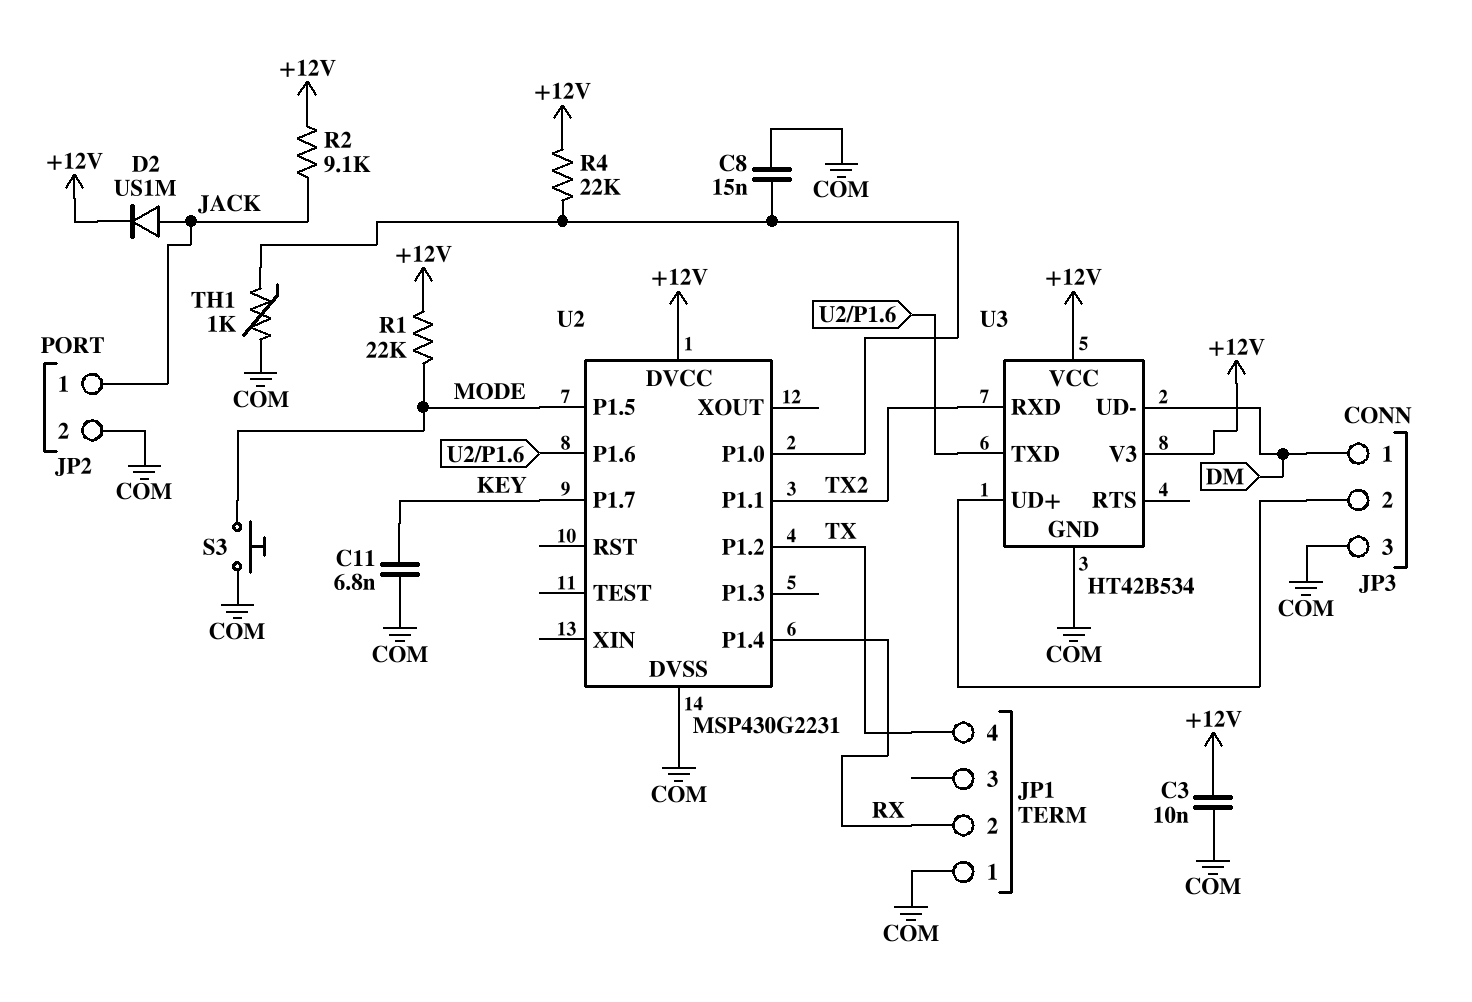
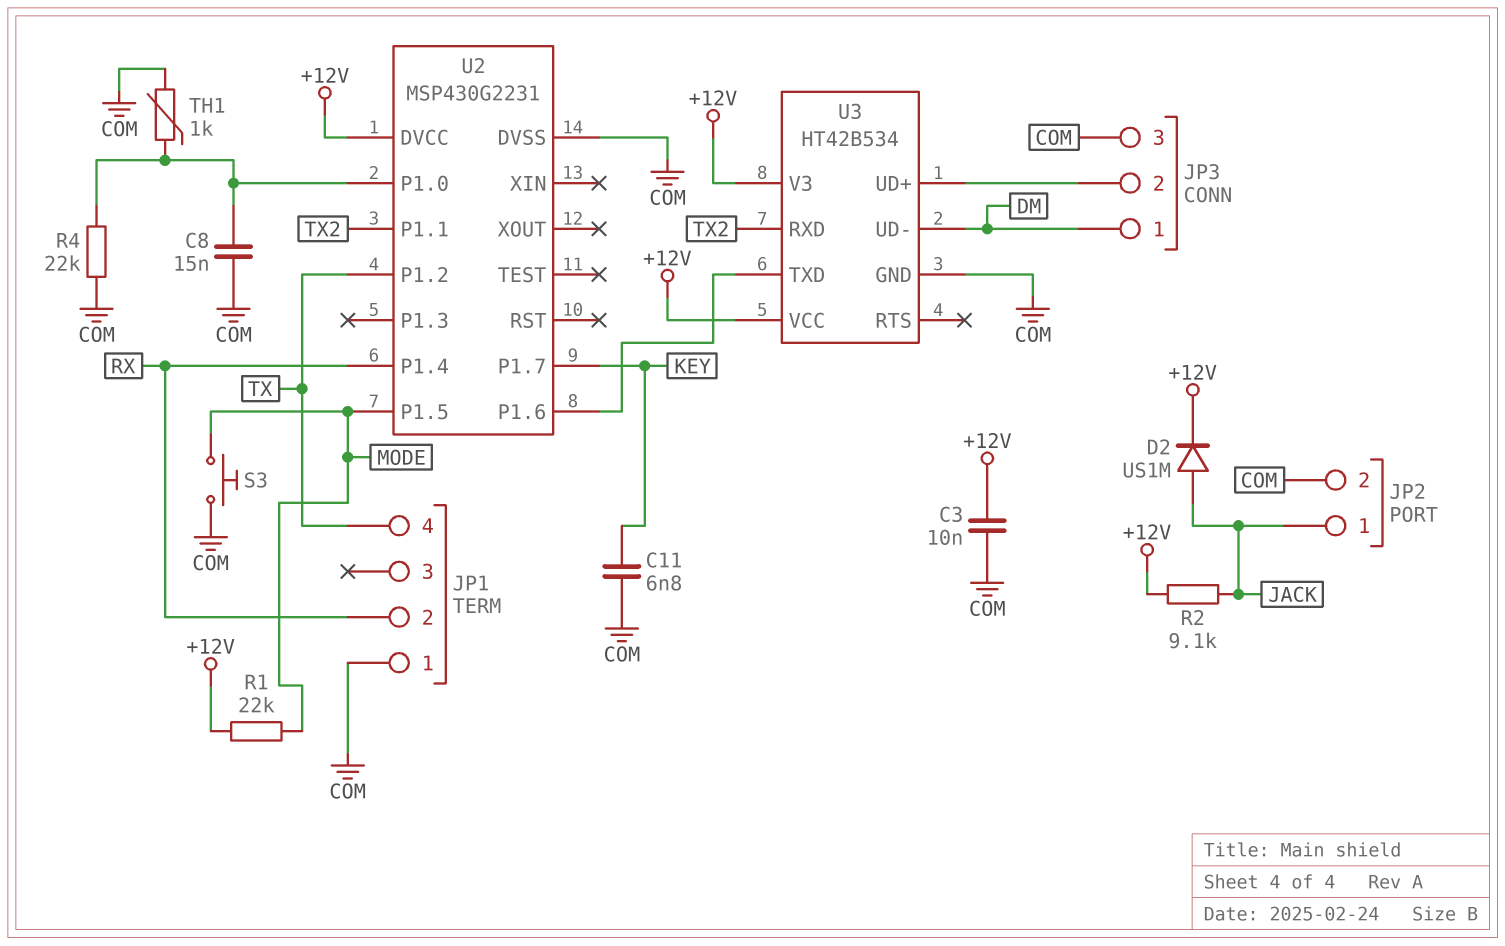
R4: 22k (+12V, U2/P1.0) -> 22k (COM, U2/P1.0)

